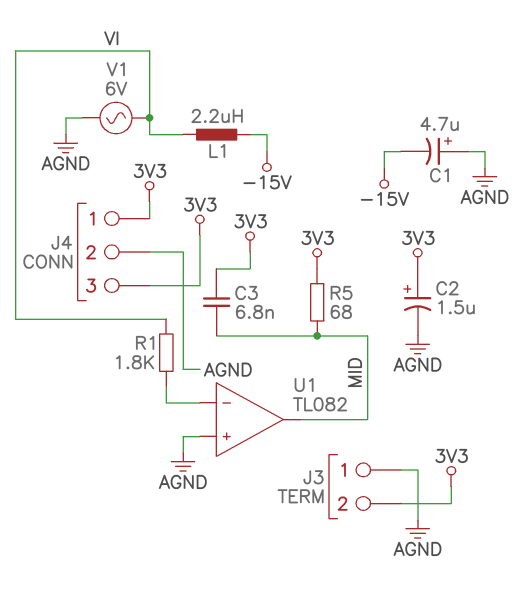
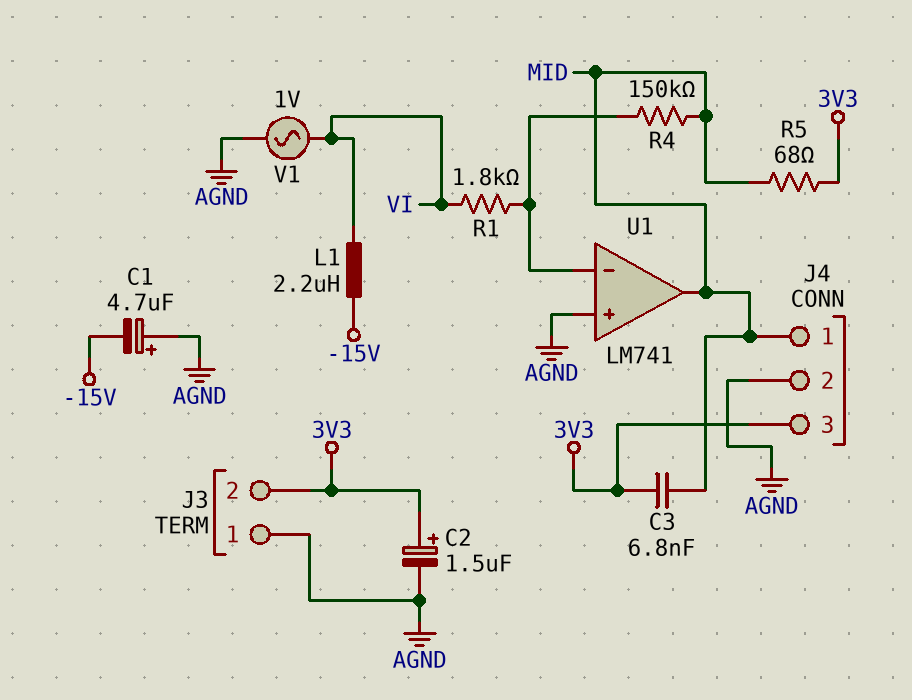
J4 pin 1: 3V3 -> MID
R4: none -> 150k (MID, U1/in-)
U1: TL082 -> LM741
V1: AC 6V (AGND, VI) -> AC 1V (AGND, VI)

